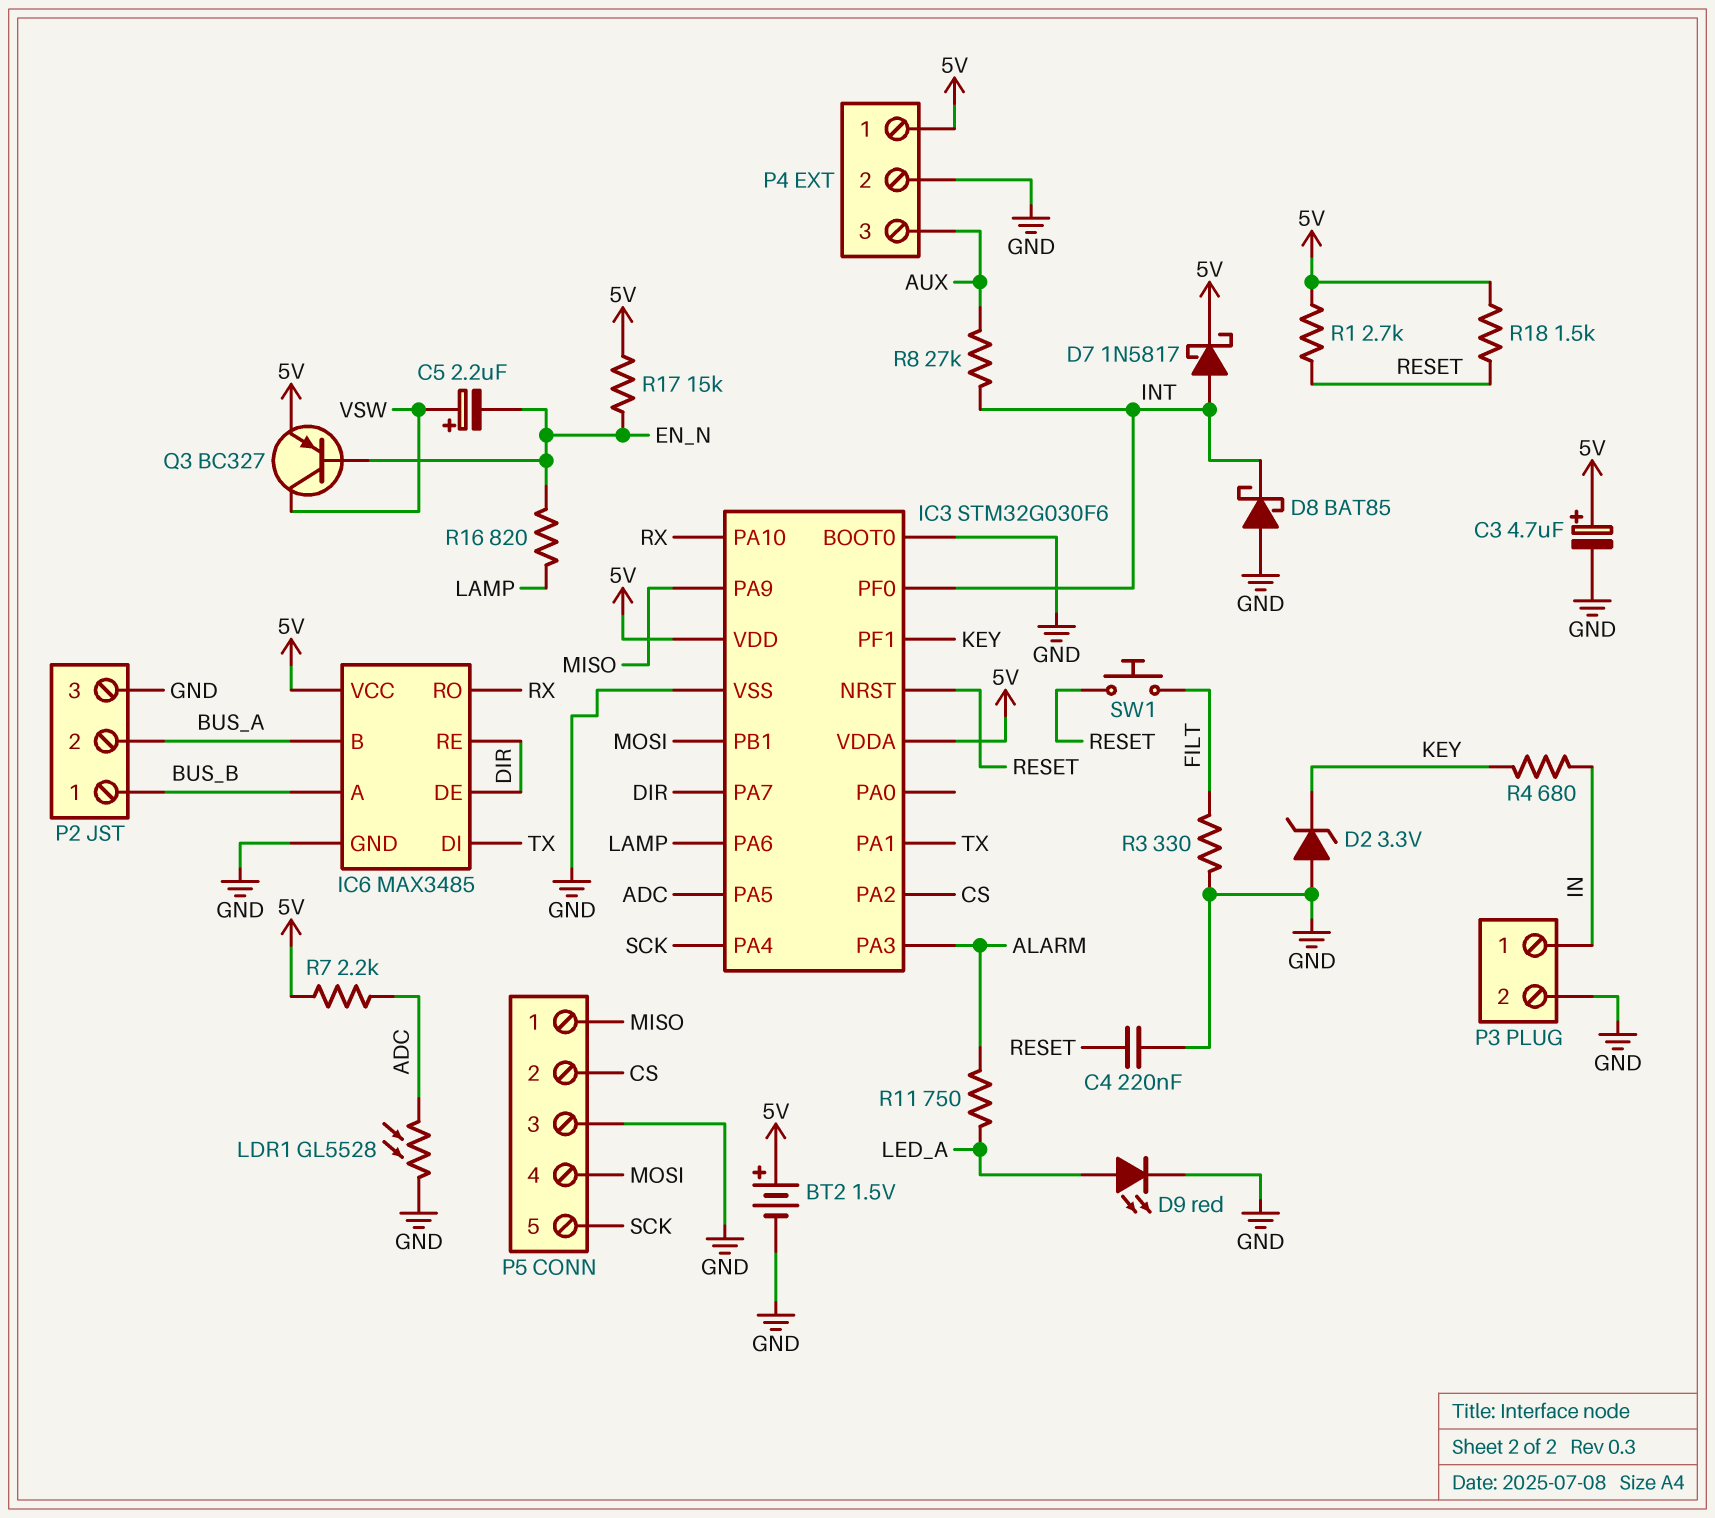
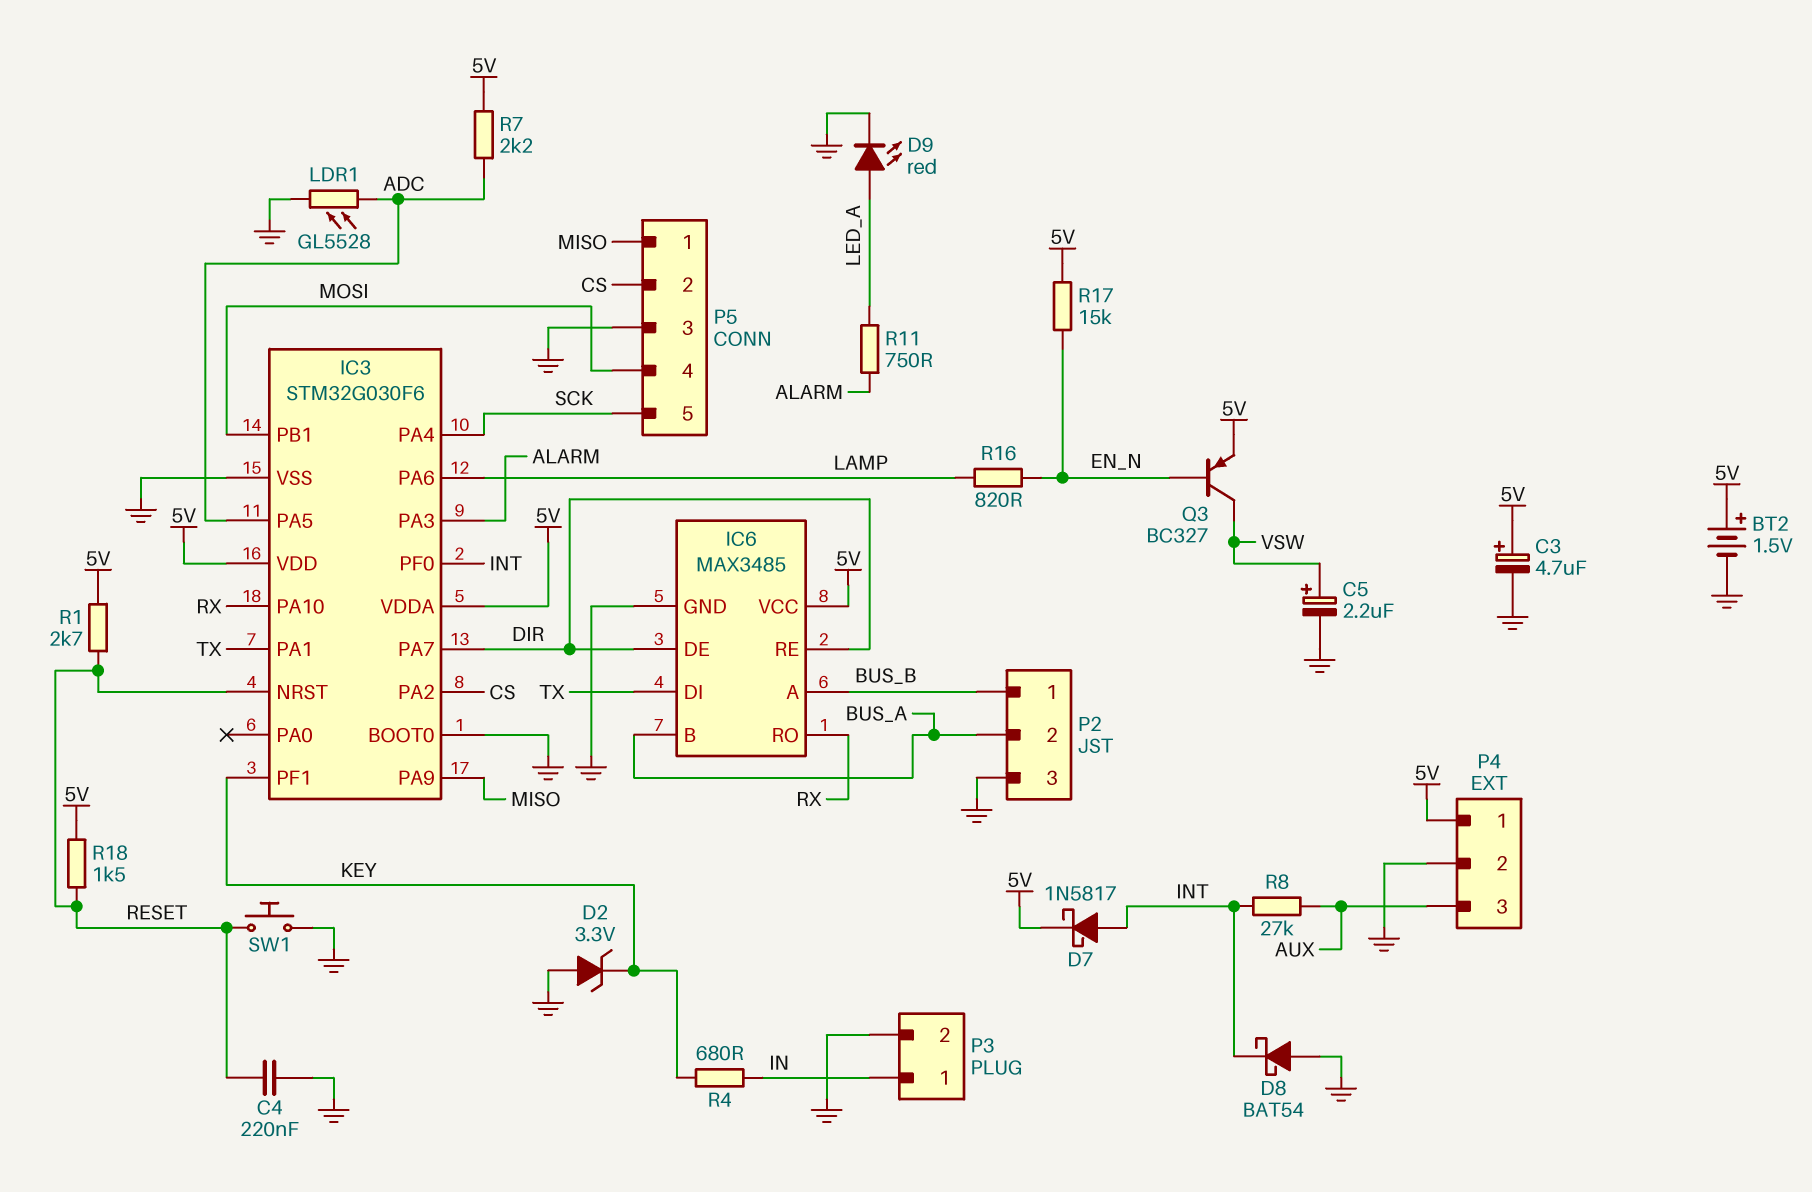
C5: 2.2uF (plus VSW, minus EN_N) -> 2.2uF (plus VSW, minus GND)
D8: schottky BAT85 (A GND, K INT) -> schottky BAT54 (A GND, K INT)
R3: 330 (FILT, GND) -> none
SW1: button (FILT, RESET) -> button (GND, RESET)

